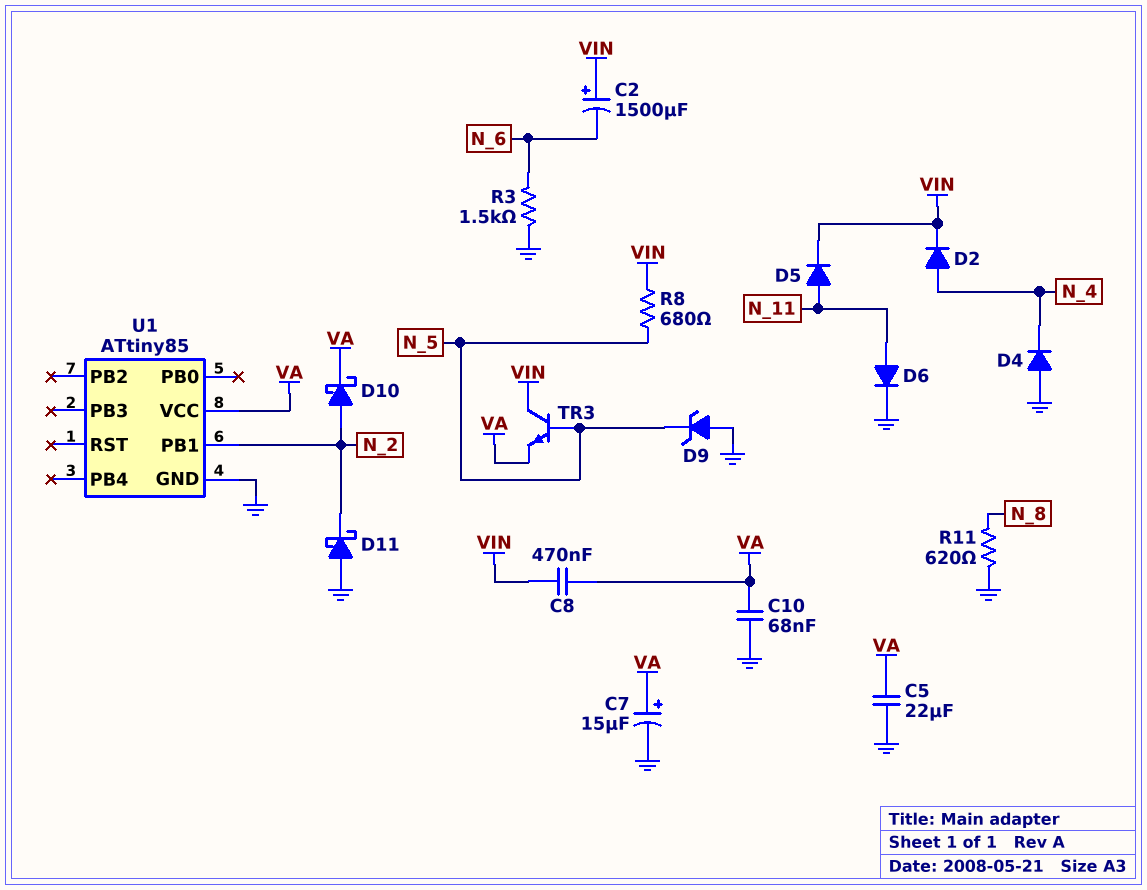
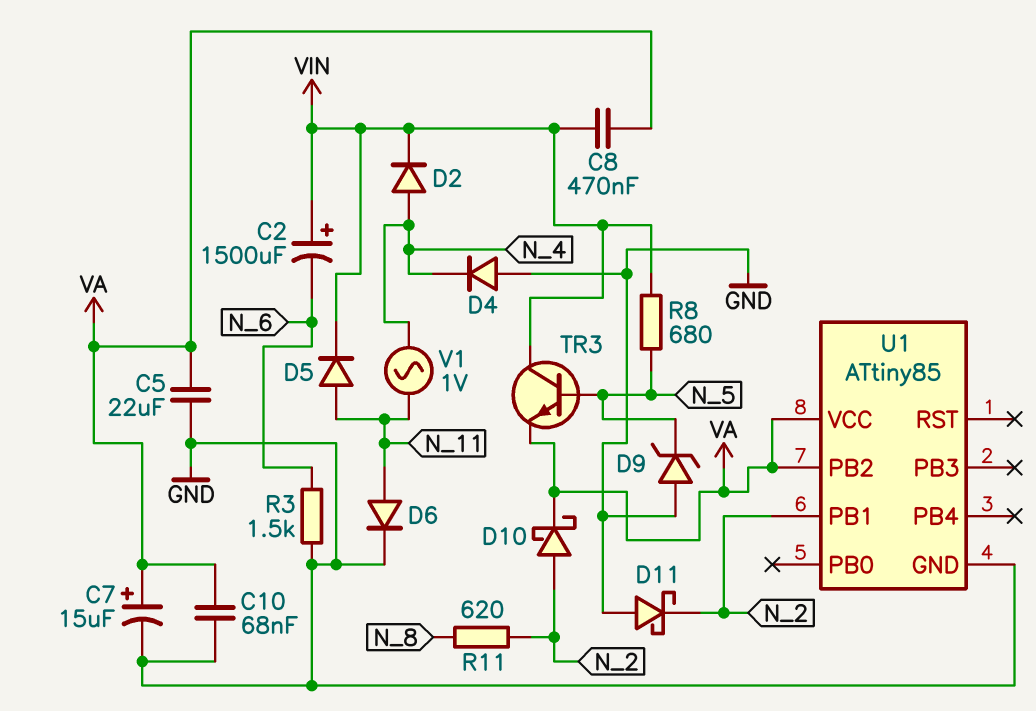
R11: 620 (GND, N_8) -> 620 (N_2, N_8)
U1 pin PB2: none -> VA
V1: none -> AC 1V (N_4, N_11)

